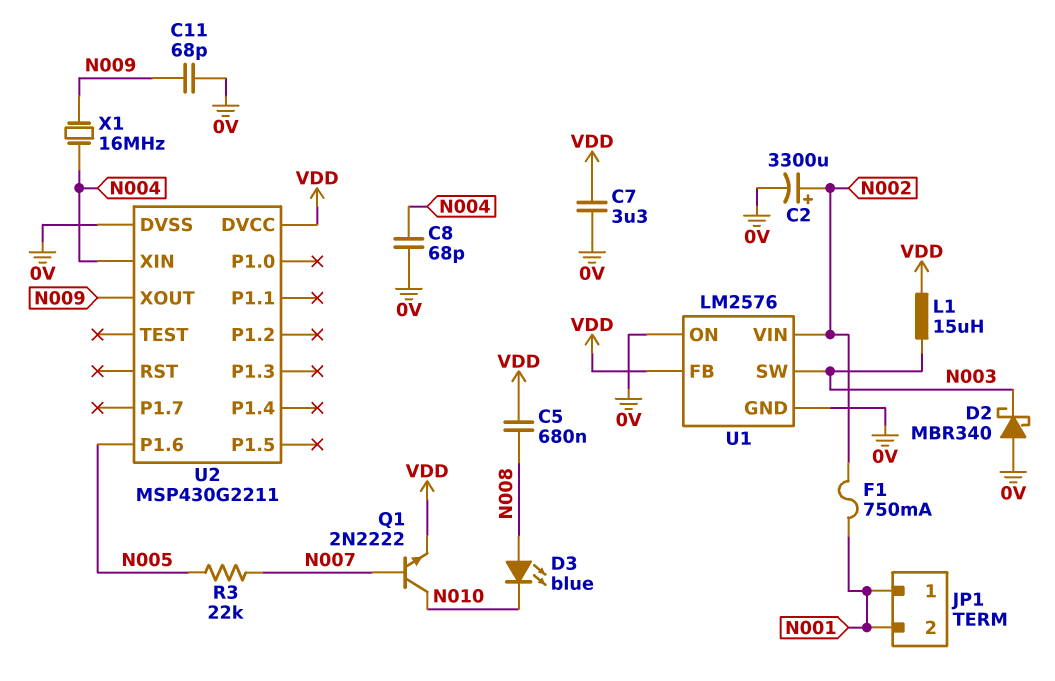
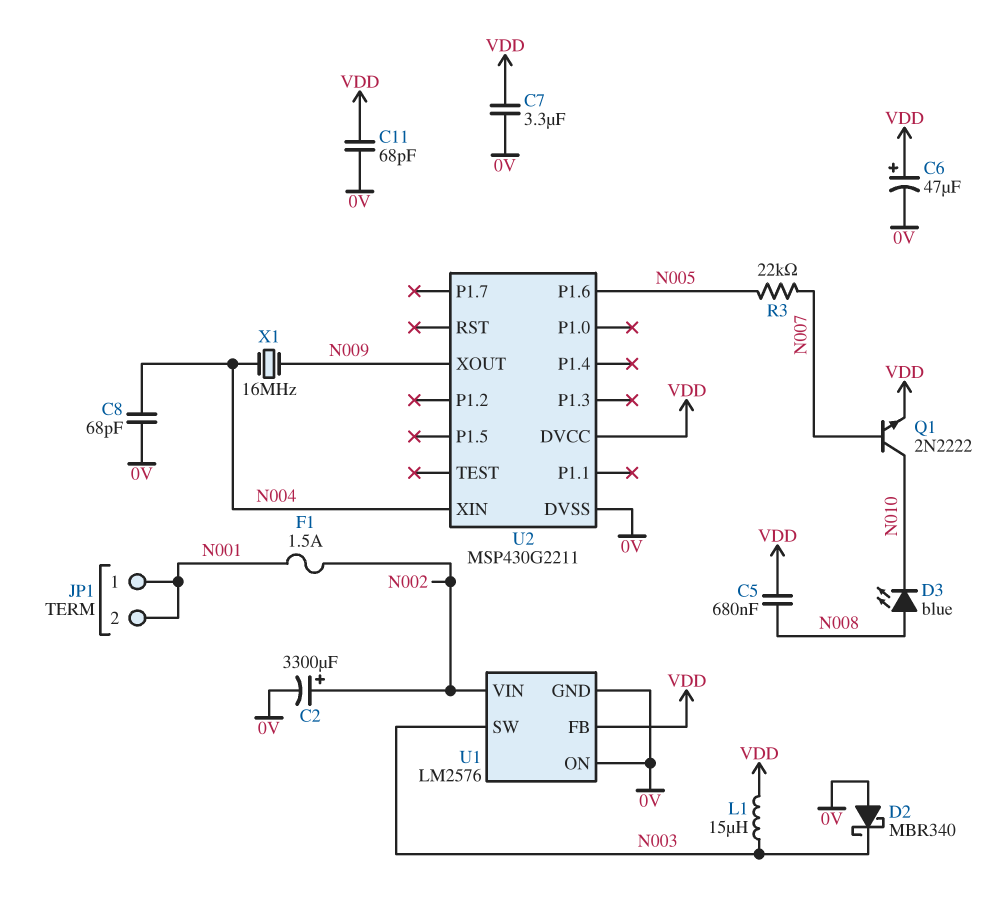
C6: none -> 47uF (plus VDD, minus 0V)
C11: 68pF (0V, N009) -> 68pF (0V, VDD)
F1: 750mA (N001, N002) -> 1.5A (N001, N002)

